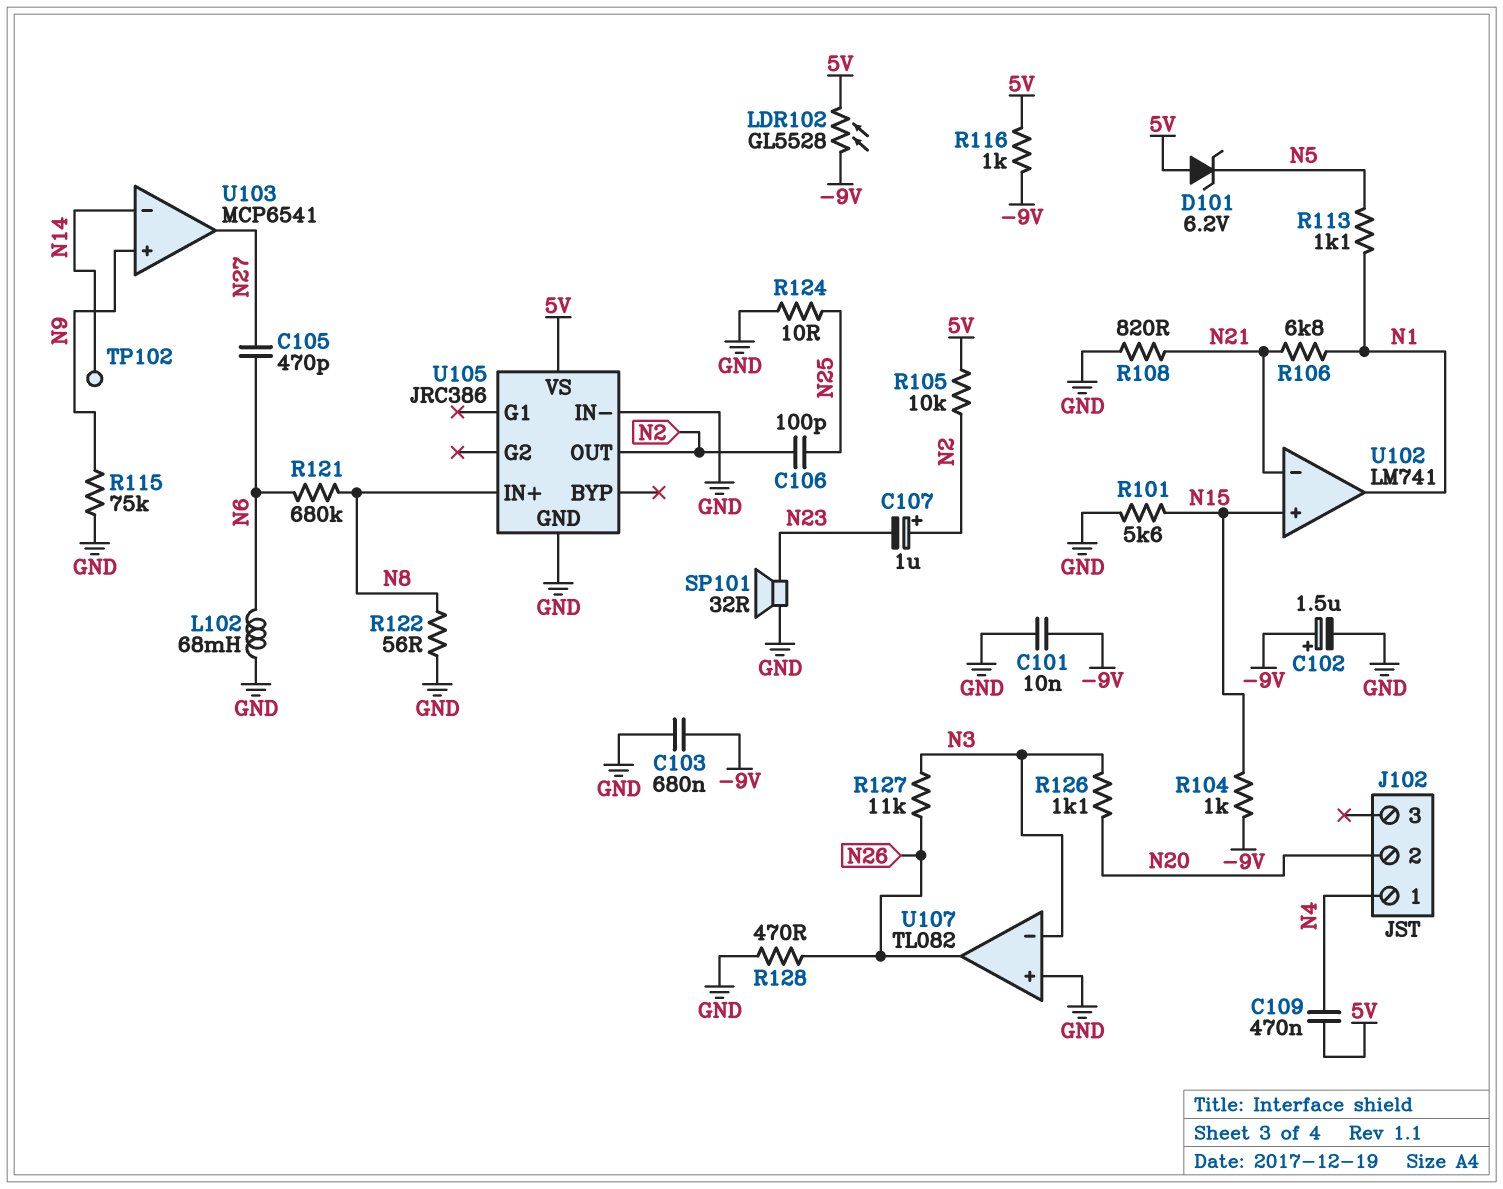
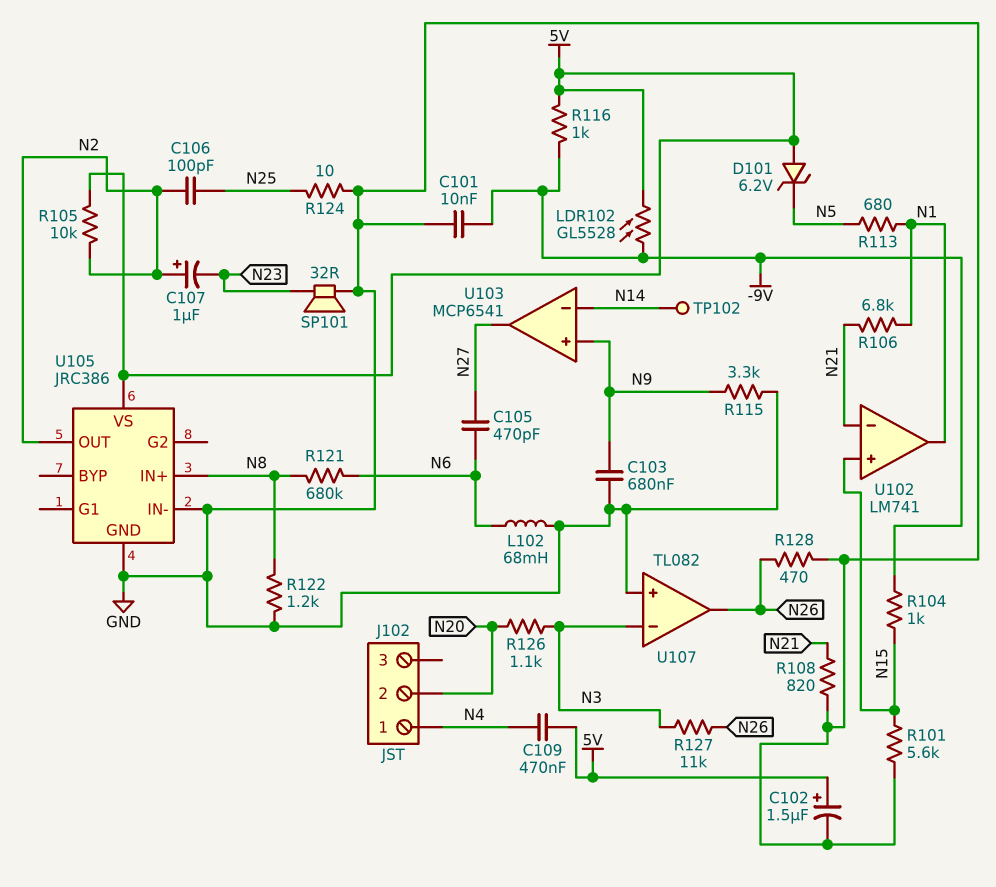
C102: 1.5uF (plus -9V, minus GND) -> 1.5uF (plus 5V, minus GND)
C103: 680nF (-9V, GND) -> 680nF (GND, N9)
R113: 1.1k (N1, N5) -> 680 (N1, N5)
R115: 75k (GND, N9) -> 3.3k (GND, N9)
R122: 56 (GND, N8) -> 1.2k (GND, N8)

